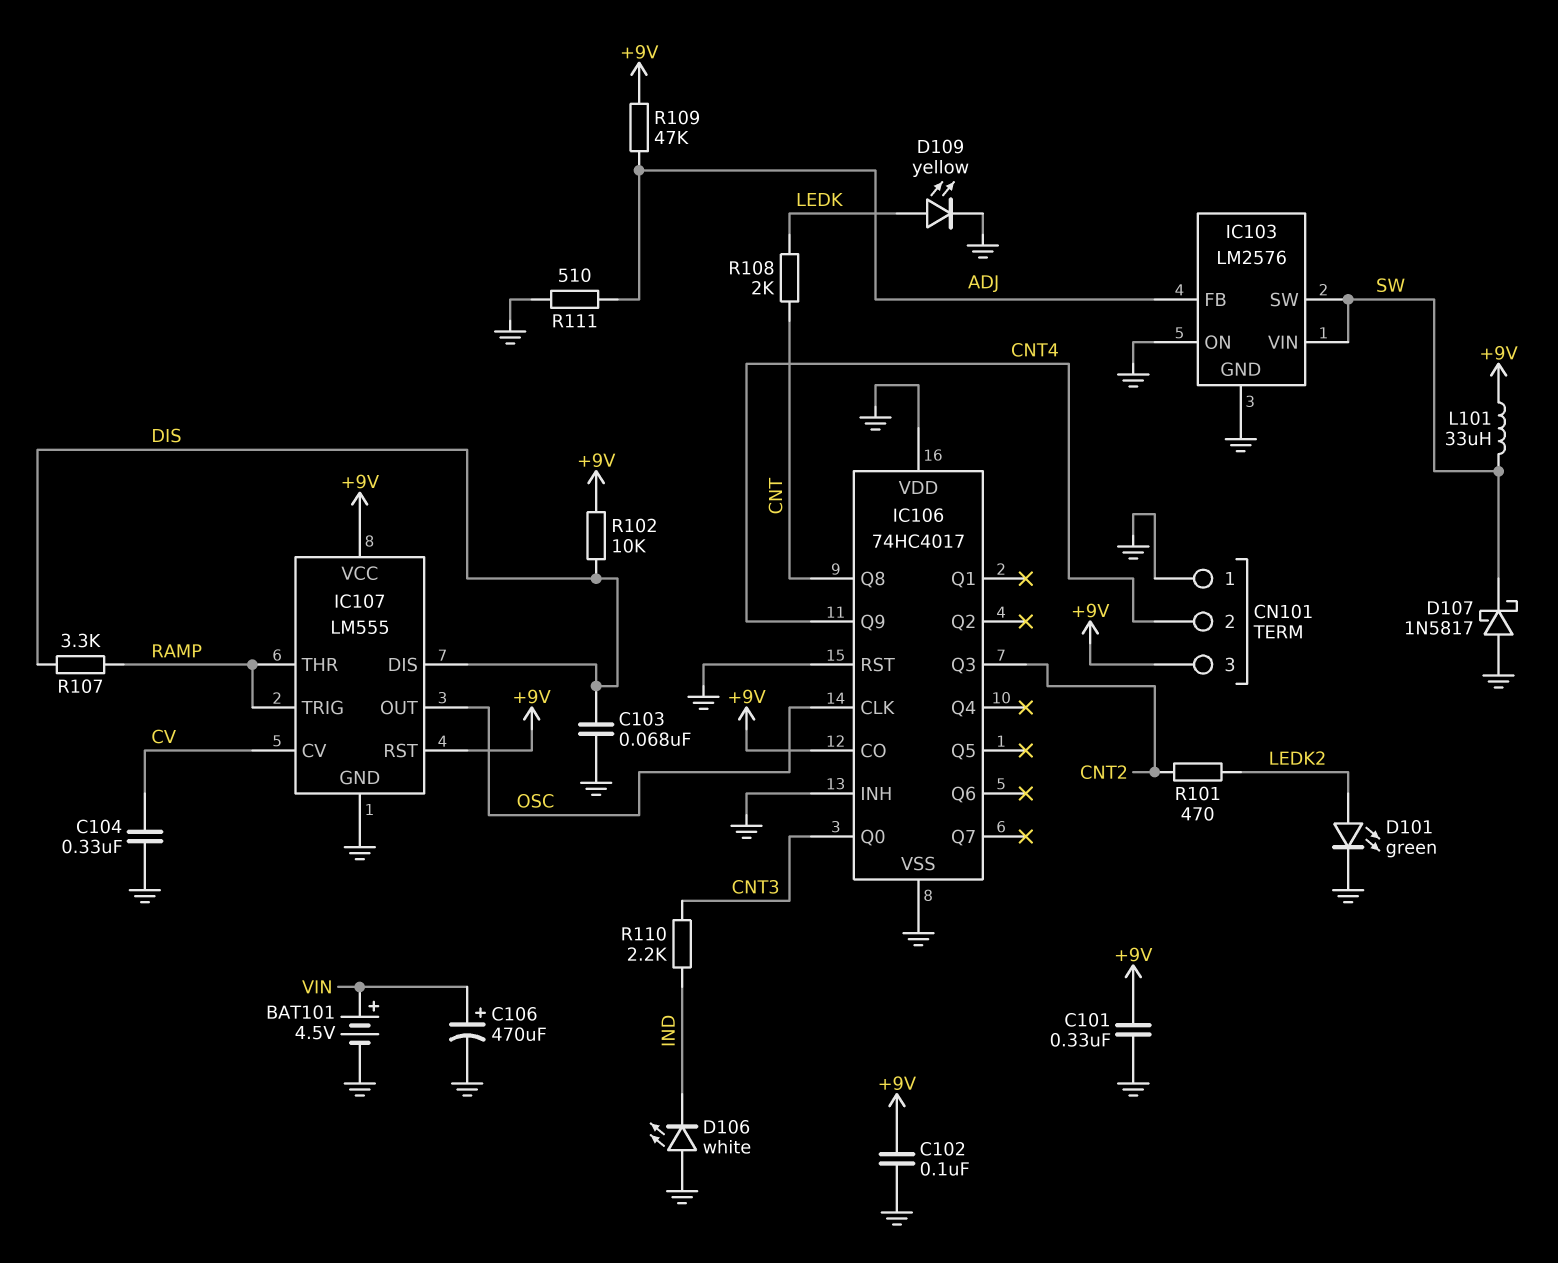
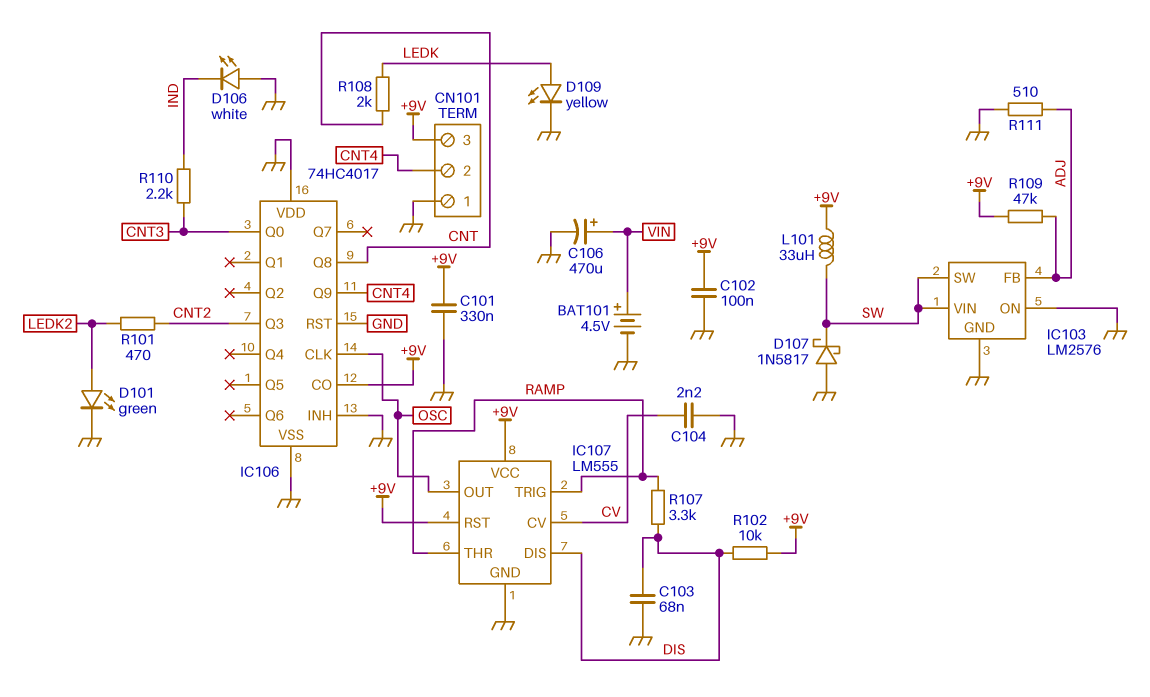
C104: 330nF (CV, GND) -> 2.2nF (CV, GND)

